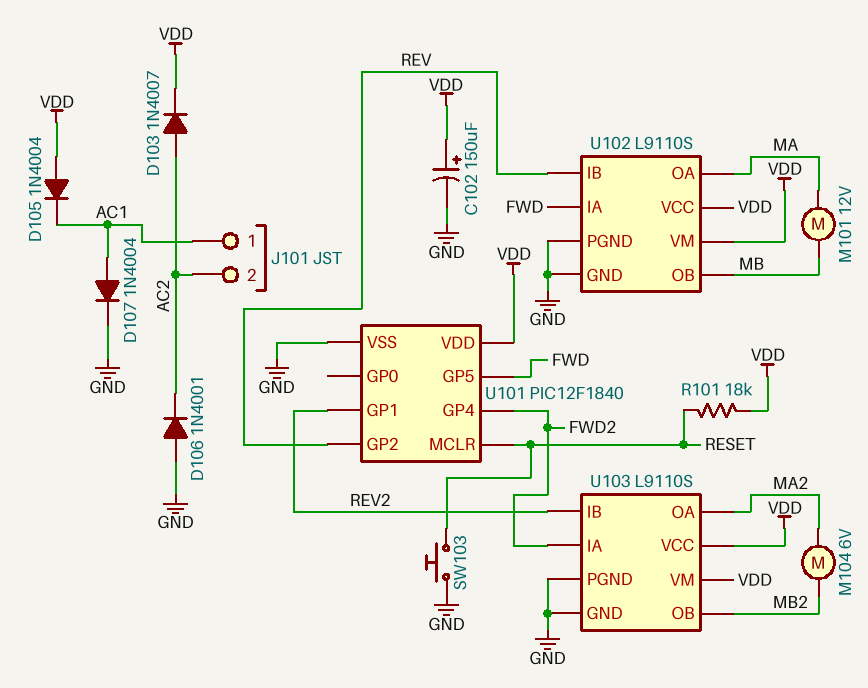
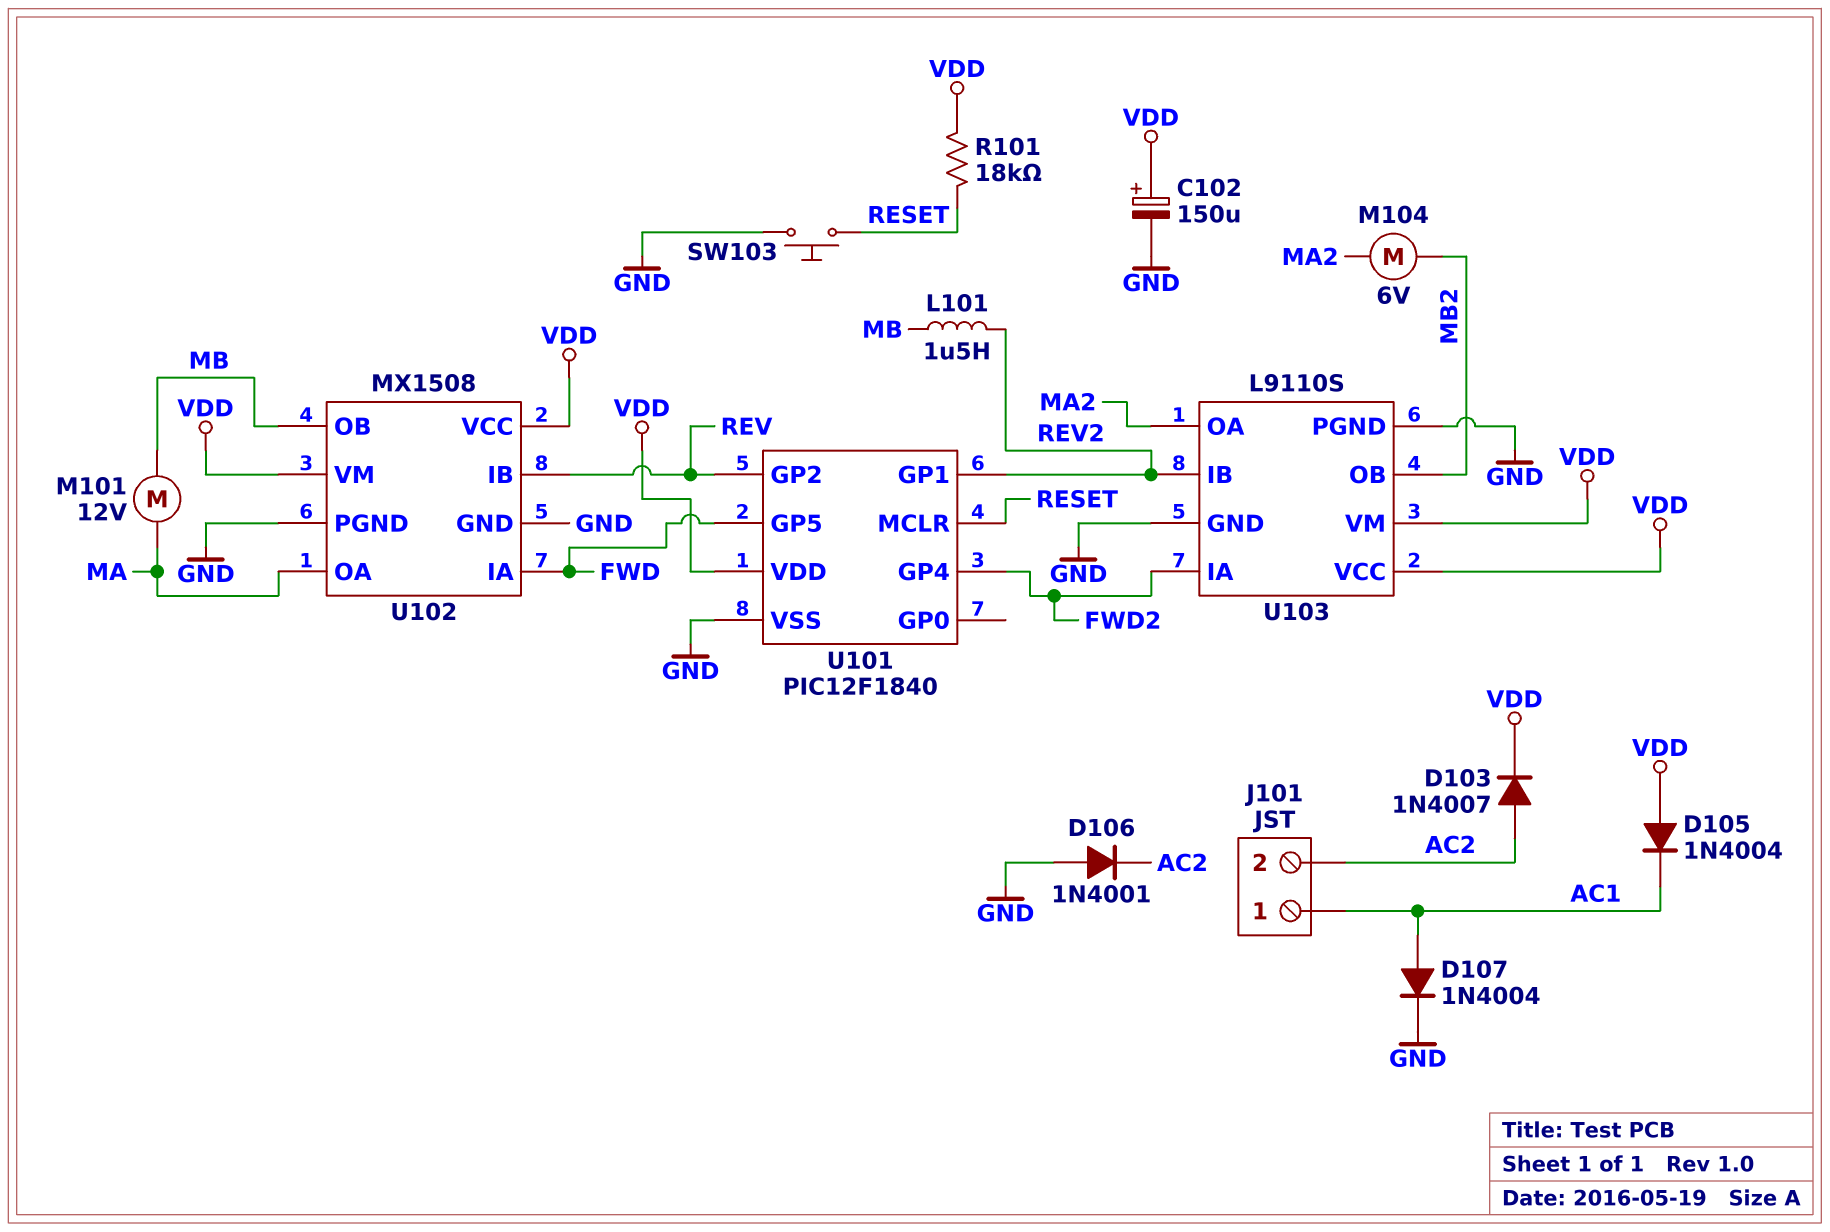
L101: none -> 1.5uH (MB, REV2)
U102: L9110S -> MX1508

